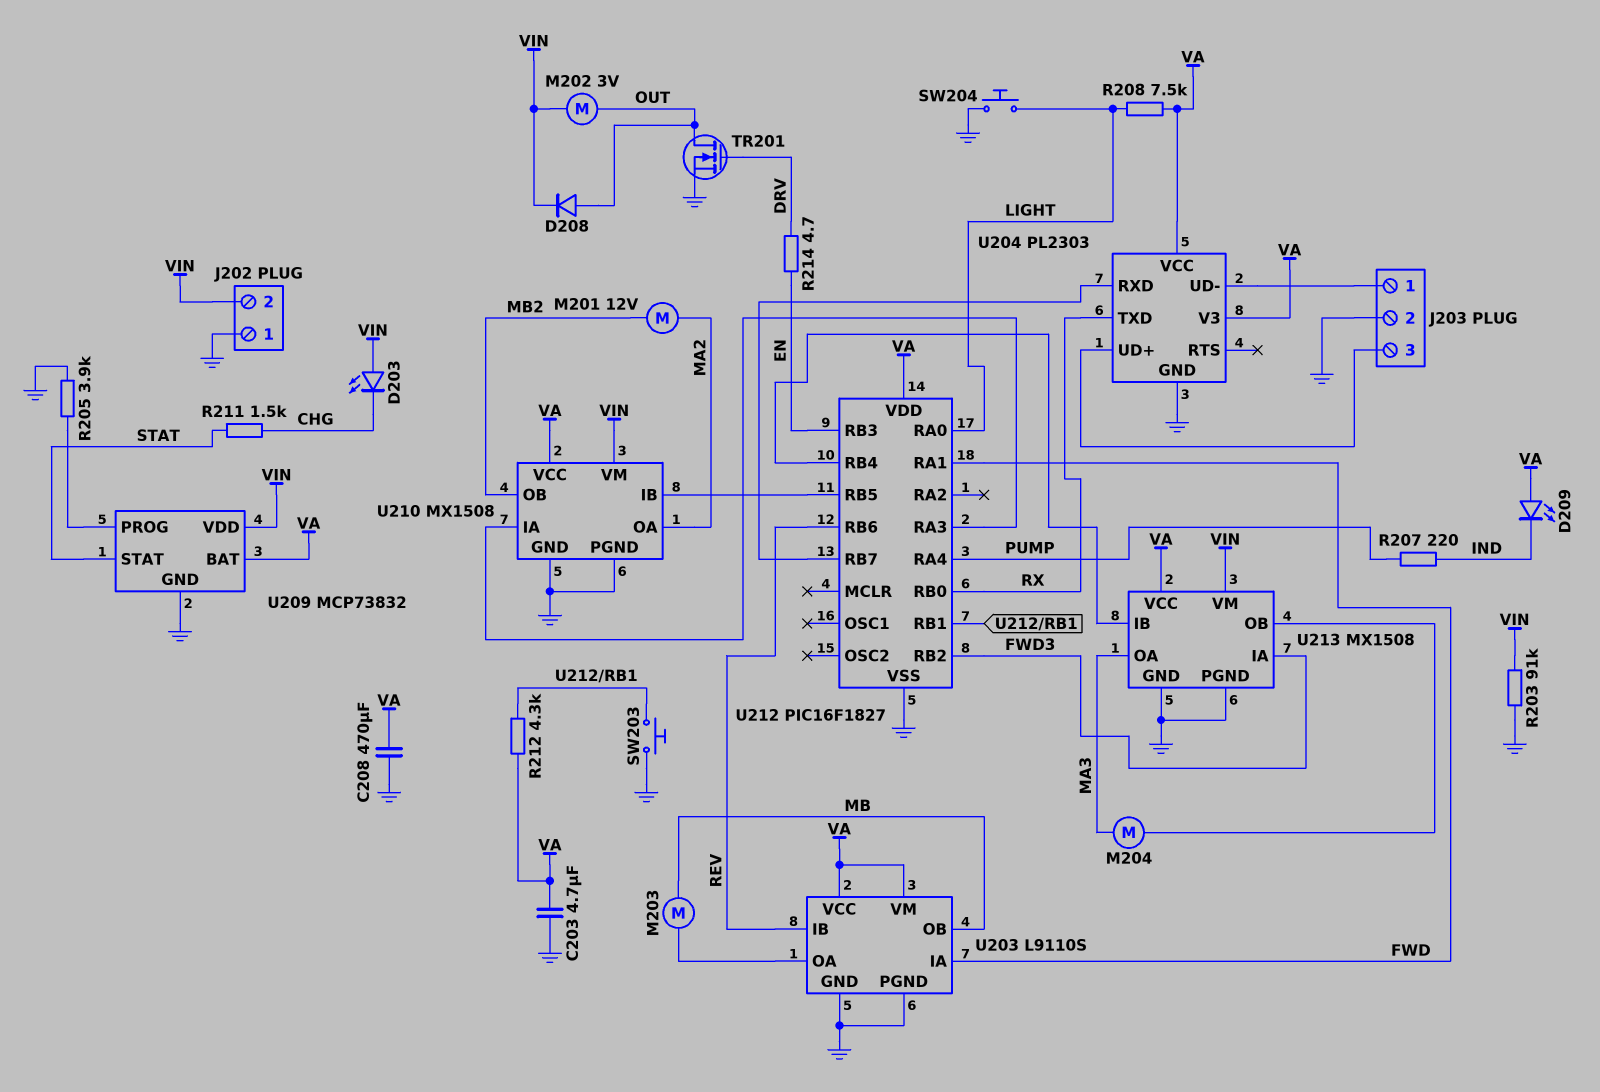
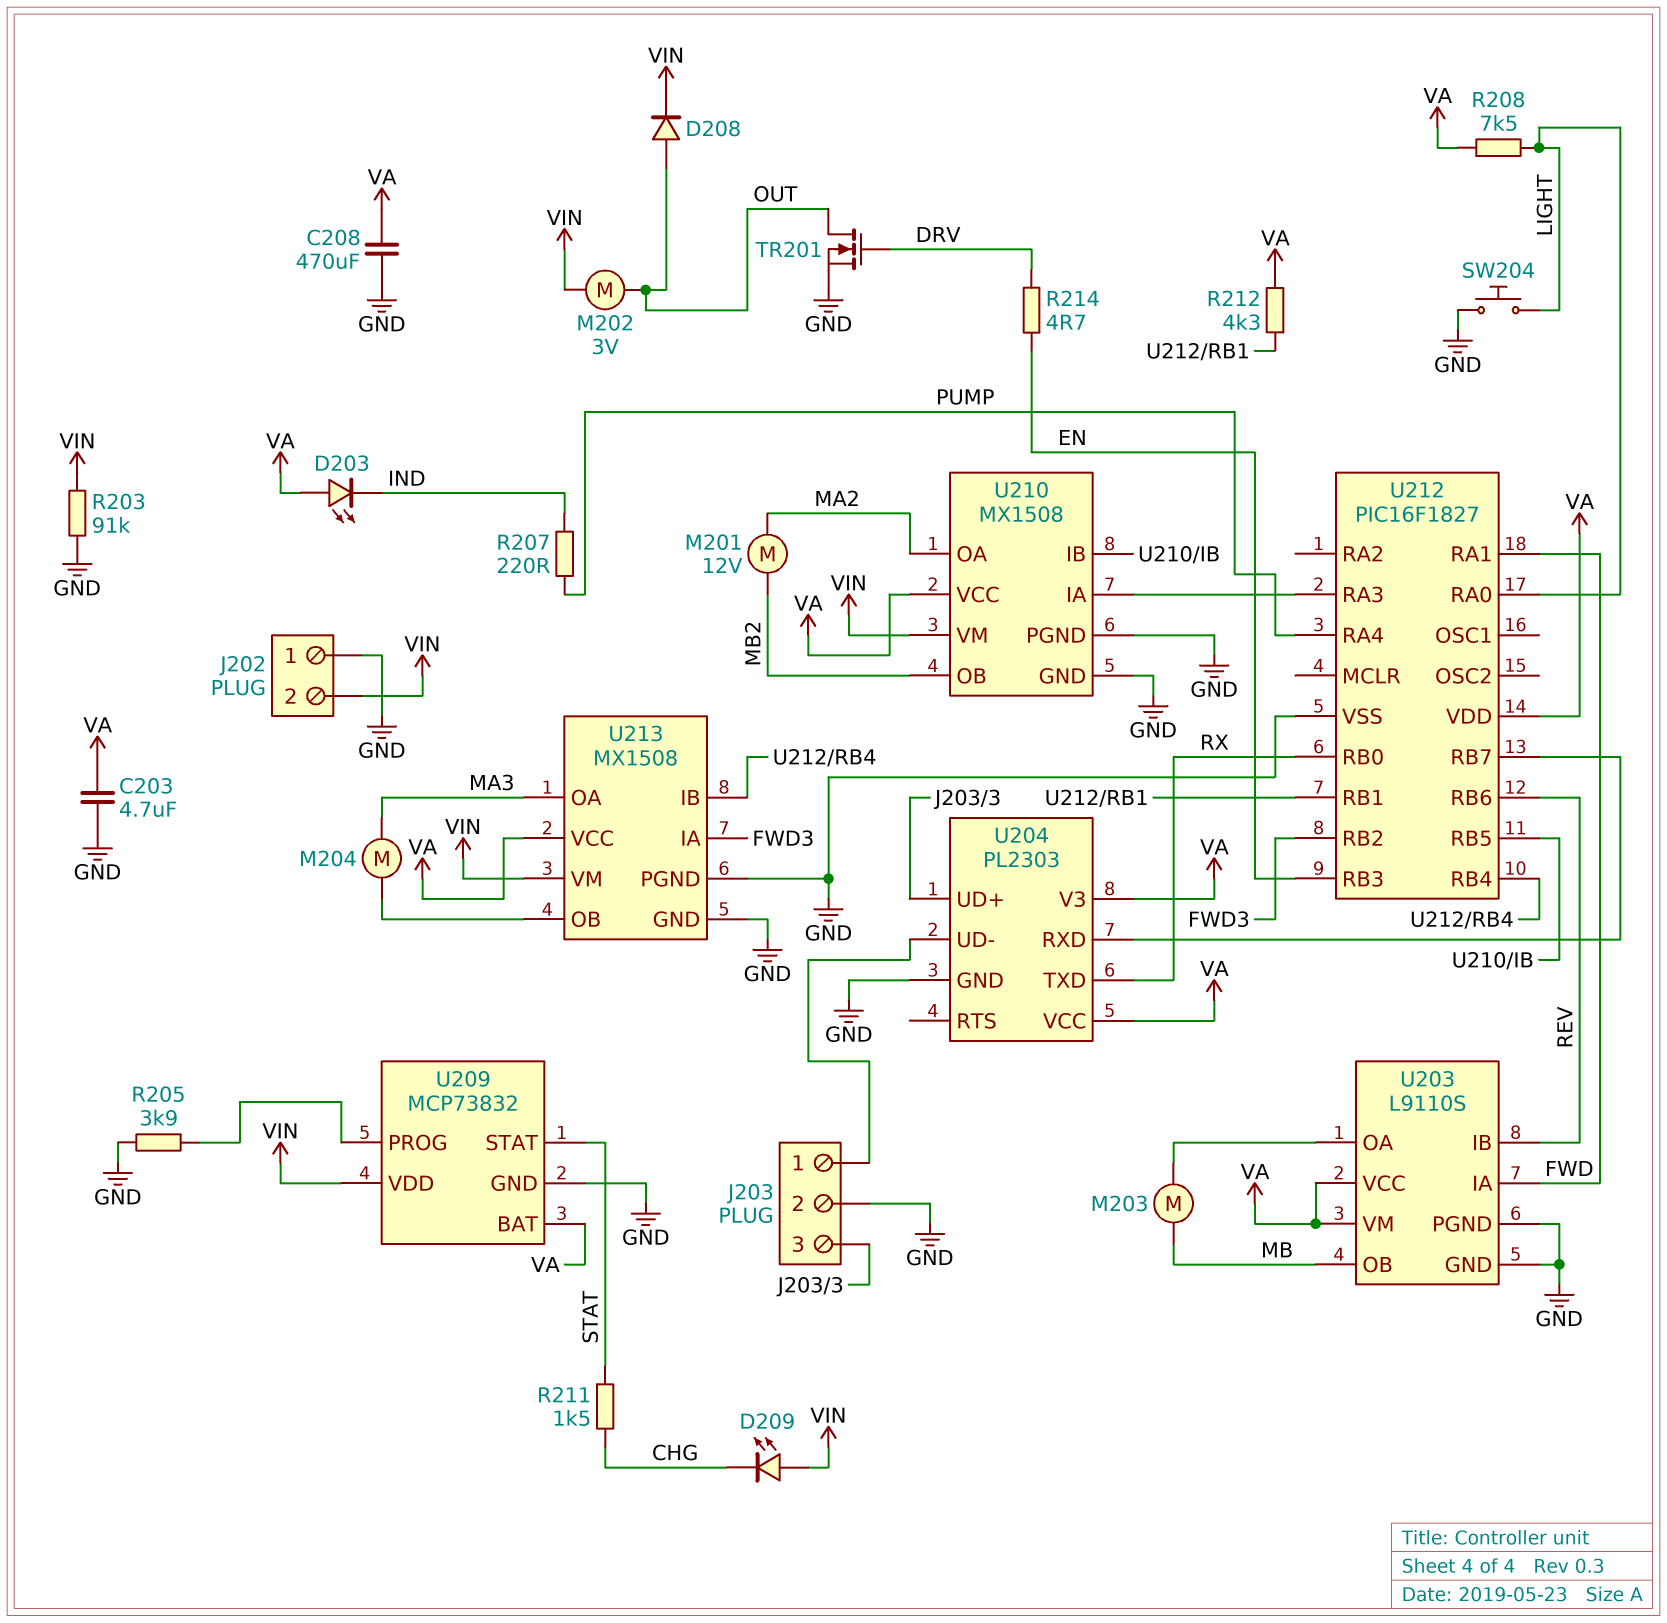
D203: LED (A VIN, K CHG) -> LED (A VA, K IND)
D209: LED (A VA, K IND) -> LED (A VIN, K CHG)
SW203: button (GND, U212/RB1) -> none

